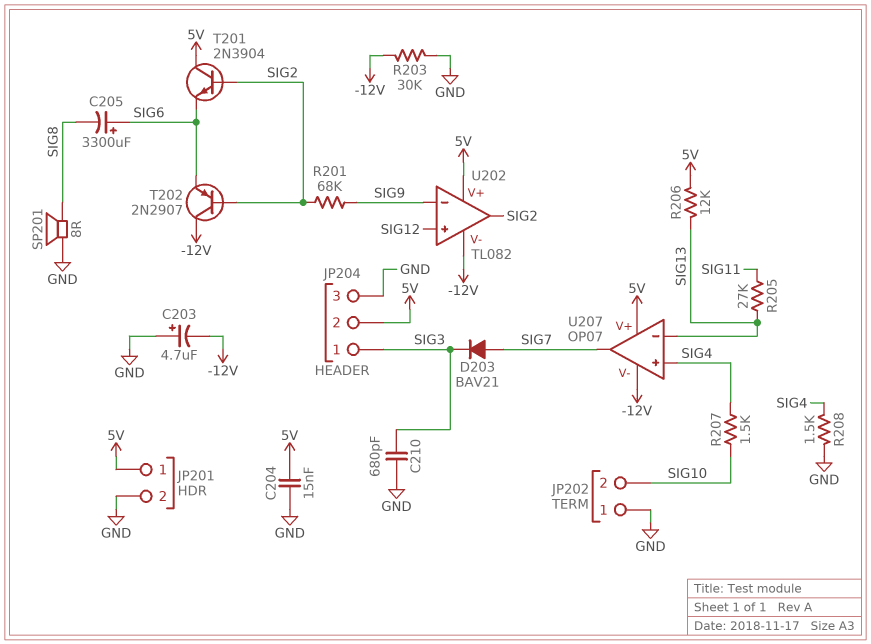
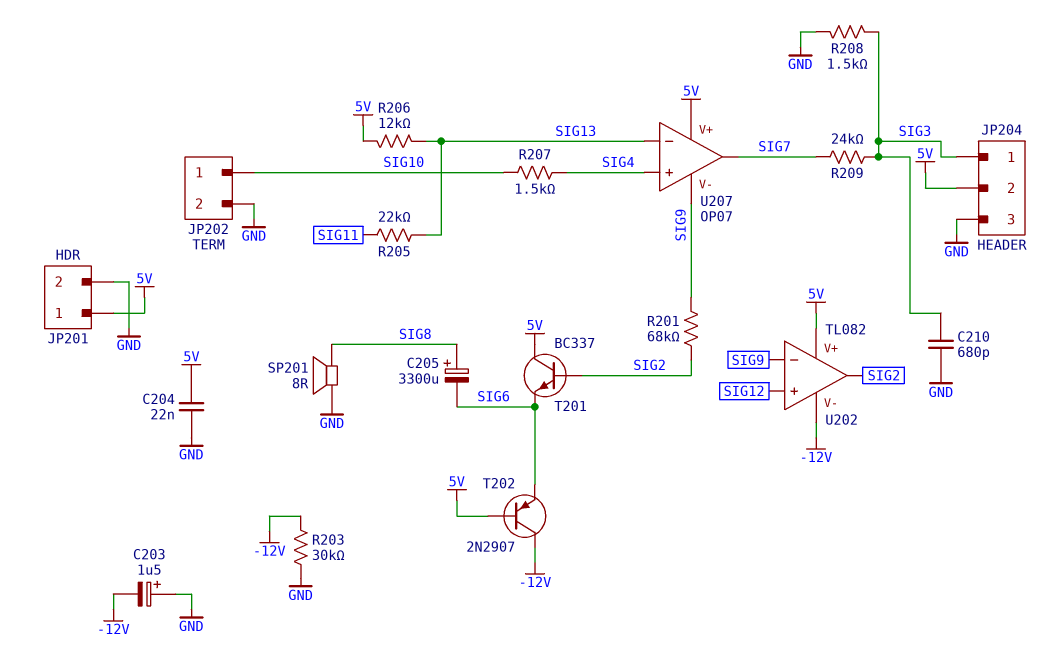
C203: 4.7uF (plus GND, minus -12V) -> 1.5uF (plus GND, minus -12V)
C204: 15nF (5V, GND) -> 22nF (5V, GND)
C205: 3300uF (plus SIG6, minus SIG8) -> 3300uF (plus SIG8, minus SIG6)
D203: diode BAV21 (A SIG7, K SIG3) -> none
JP202 pin 1: GND -> SIG10
JP202 pin 2: SIG10 -> GND
R205: 27k (SIG11, SIG13) -> 22k (SIG11, SIG13)
R208: 1.5k (GND, SIG4) -> 1.5k (GND, SIG3)
R209: none -> 24k (SIG3, SIG7)
T201: NPN 2N3904 (B SIG2, C 5V, E SIG6) -> NPN BC337 (B SIG2, C 5V, E SIG6)
T202: PNP 2N2907 (B SIG2, C -12V, E SIG6) -> PNP 2N2907 (B 5V, C -12V, E SIG6)
U207 pin V-: -12V -> SIG9

